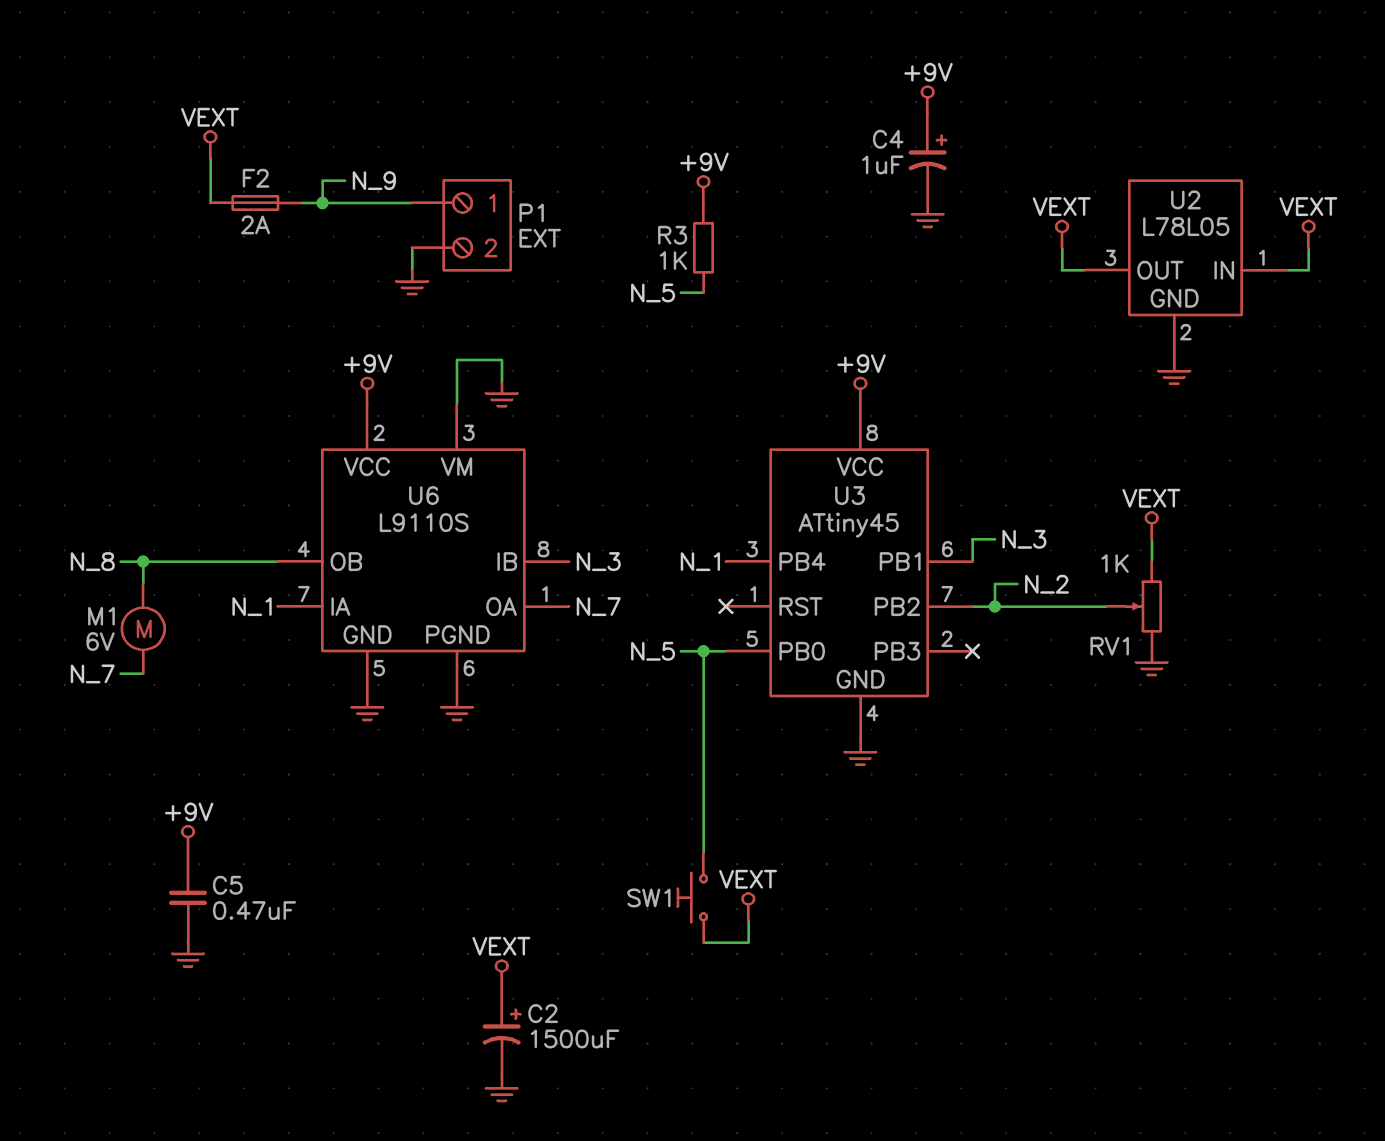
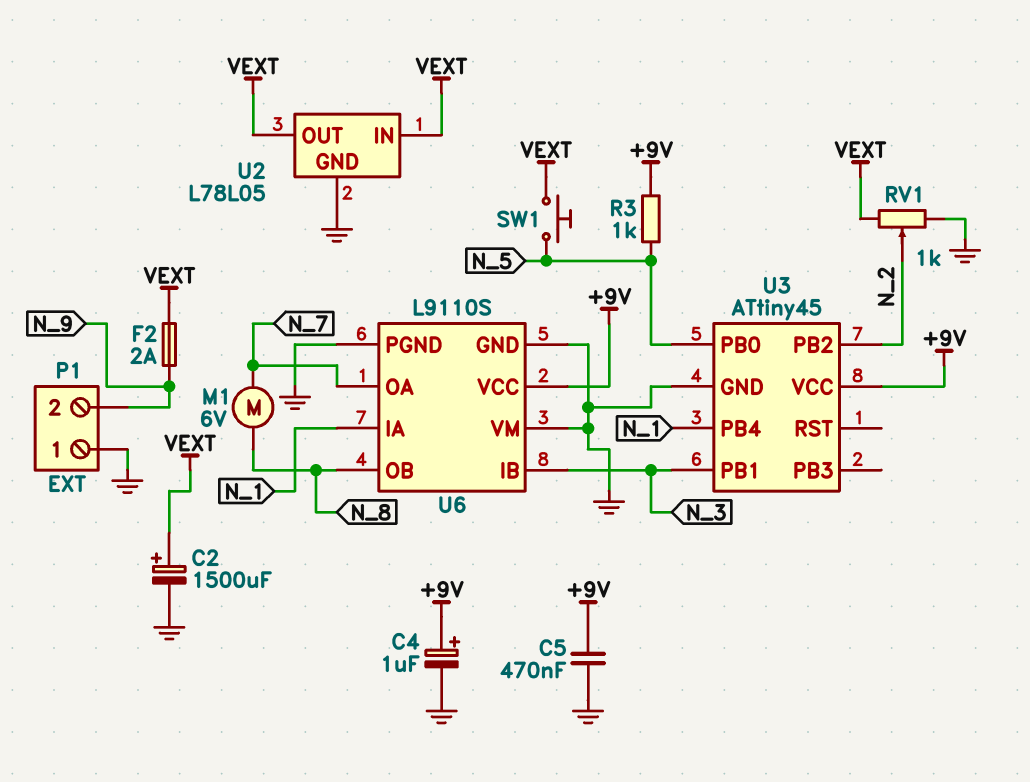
P1 pin 1: N_9 -> GND
P1 pin 2: GND -> N_9

